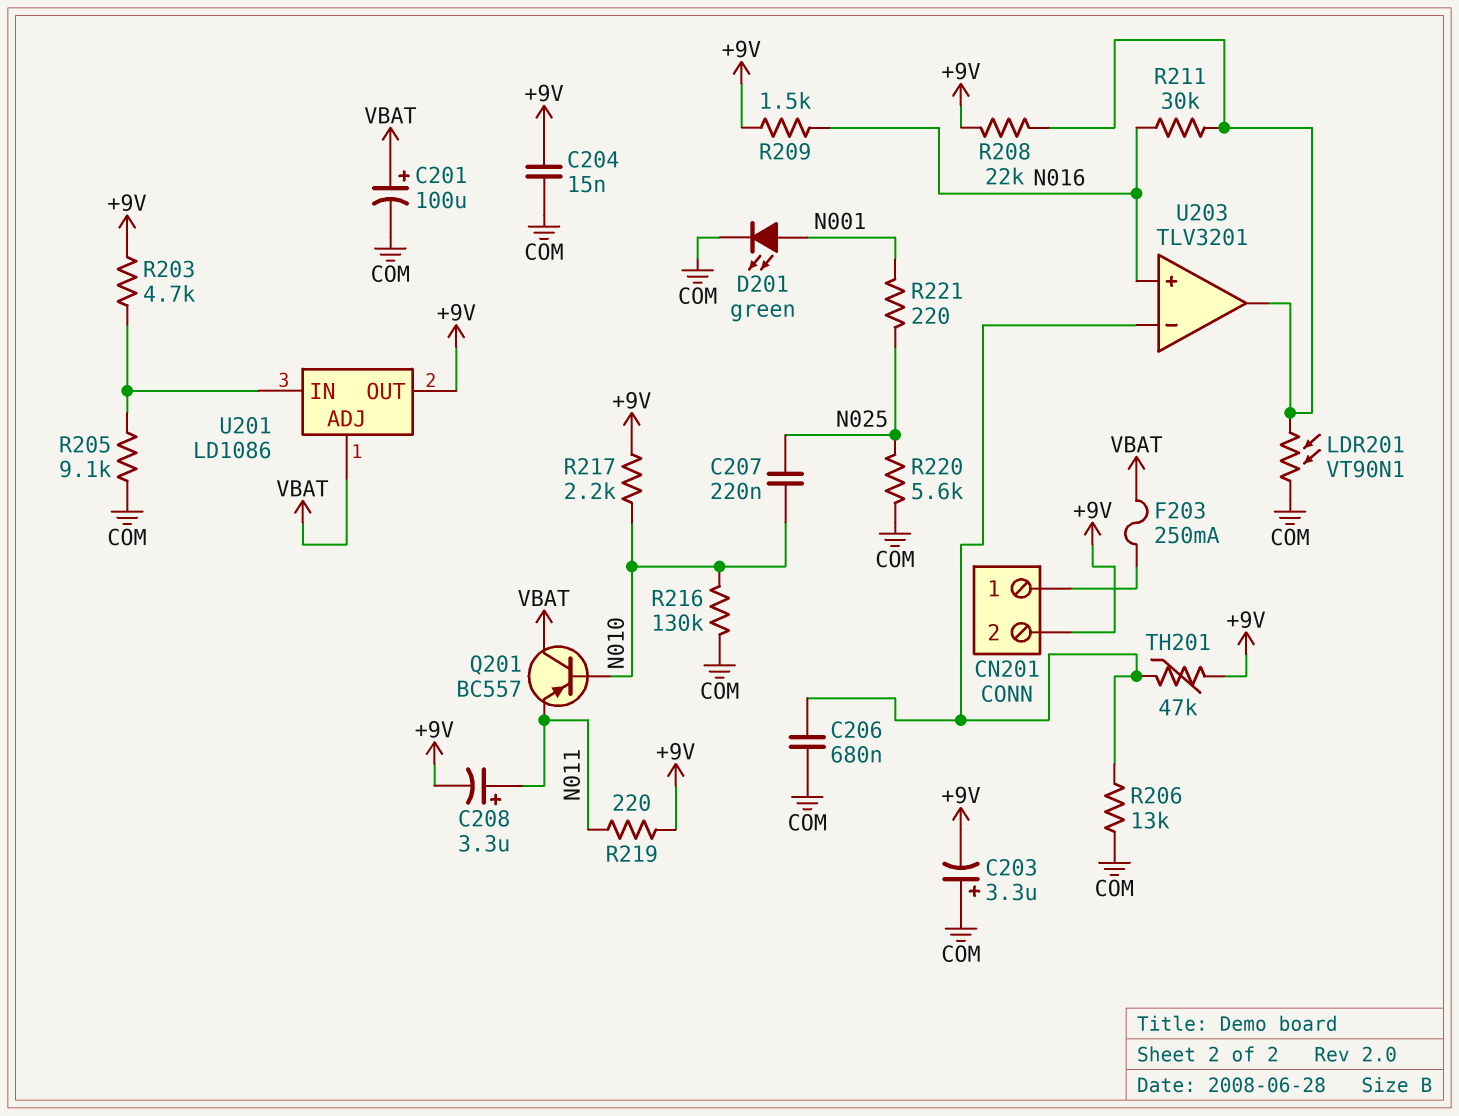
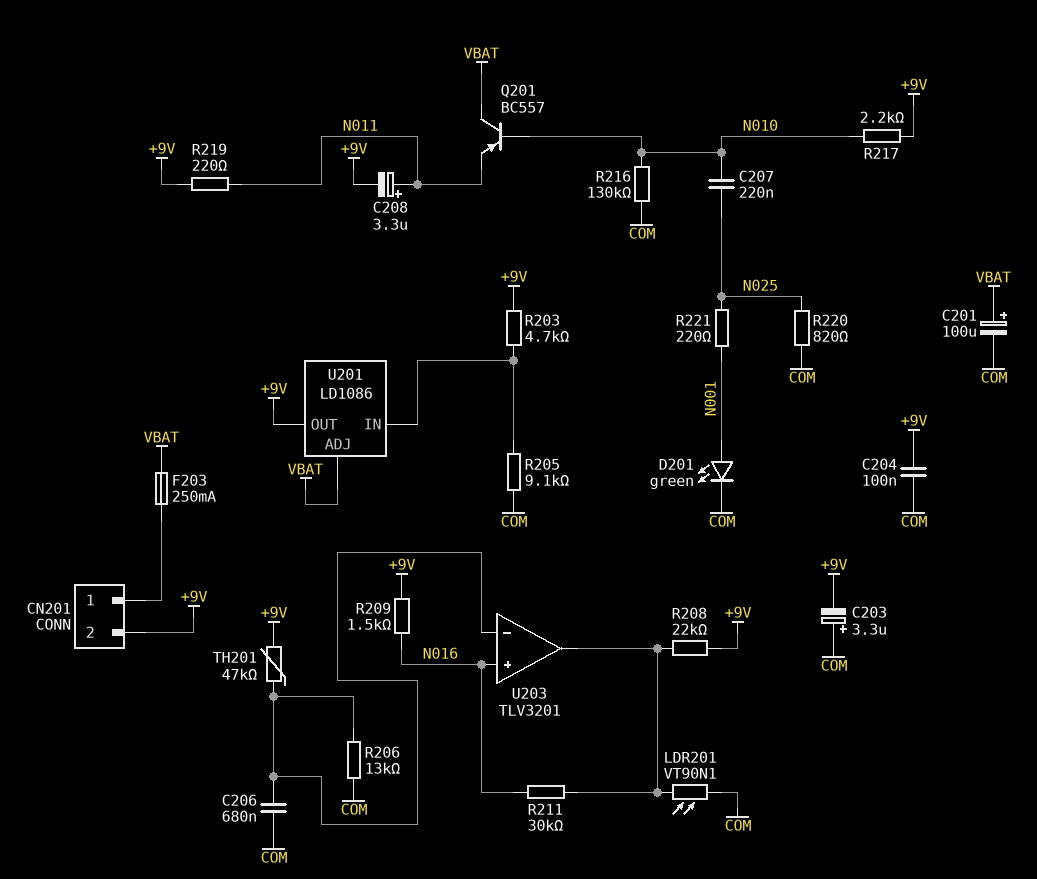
C204: 15nF (+9V, COM) -> 100nF (+9V, COM)
R220: 5.6k (COM, N025) -> 820 (COM, N025)

